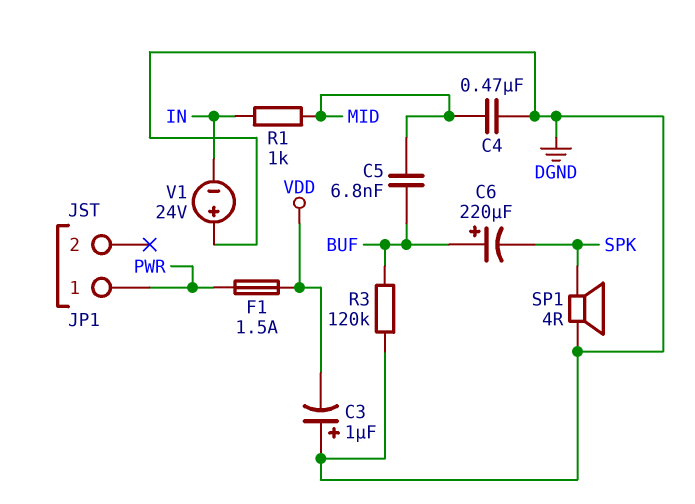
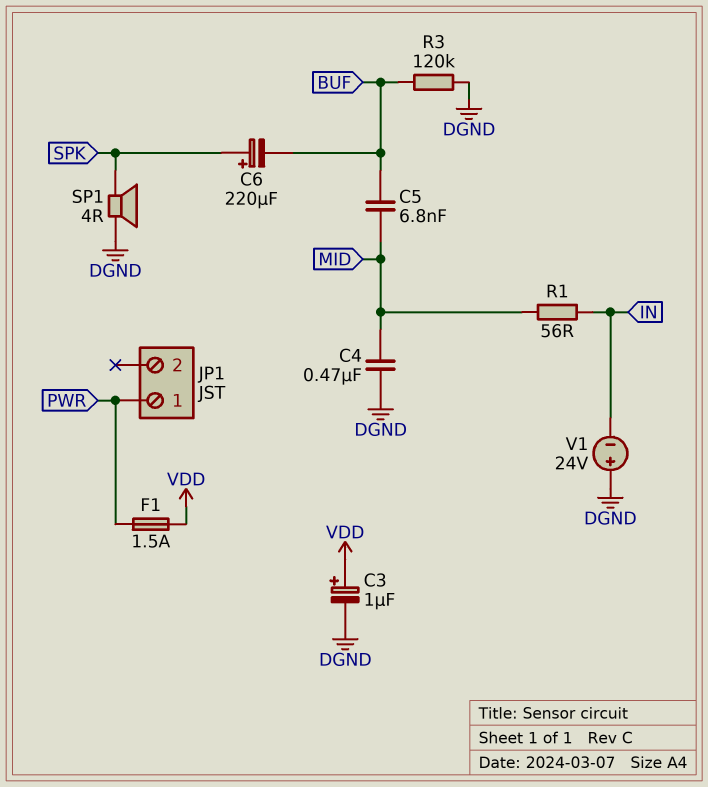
C3: 1uF (plus DGND, minus VDD) -> 1uF (plus VDD, minus DGND)
C6: 220uF (plus BUF, minus SPK) -> 220uF (plus SPK, minus BUF)
R1: 1k (IN, MID) -> 56 (IN, MID)

